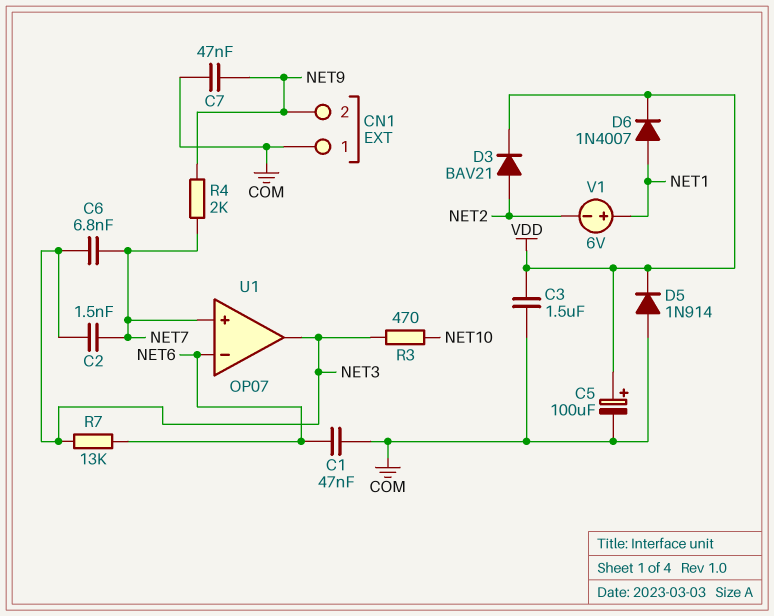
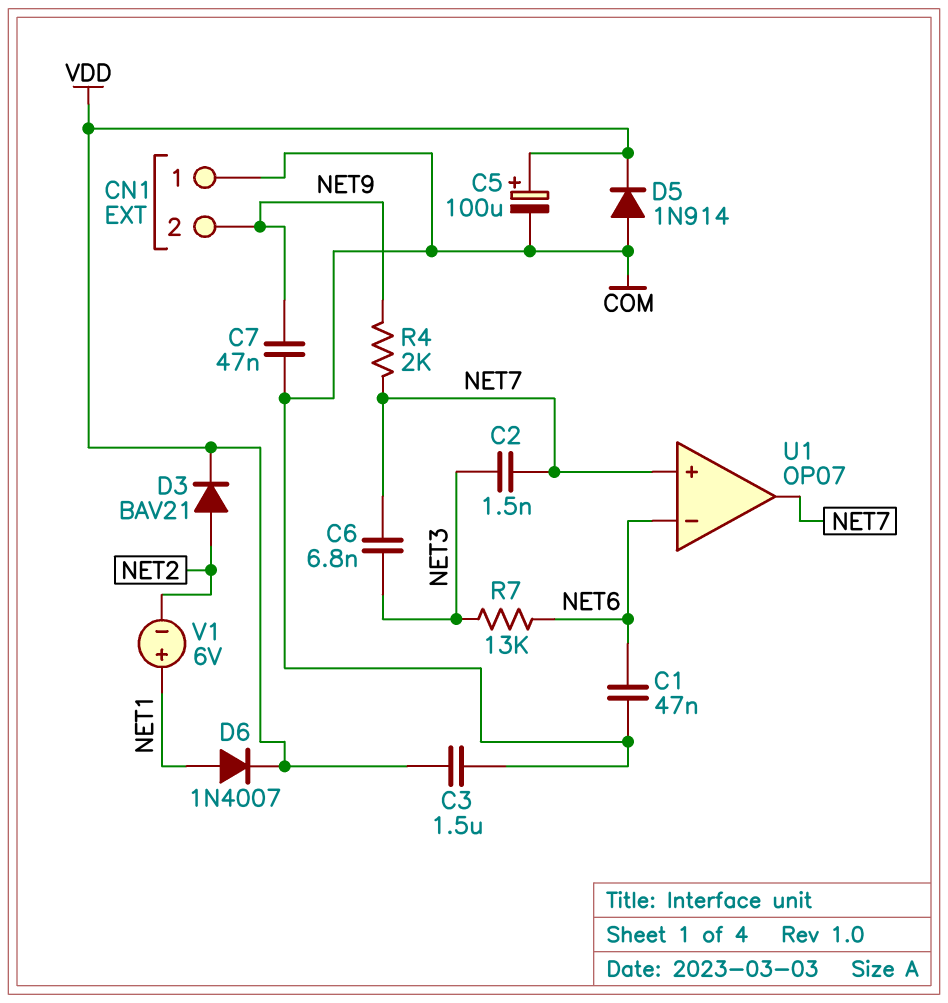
R3: 470 (NET3, NET10) -> none
U1 pin out: NET3 -> NET7

